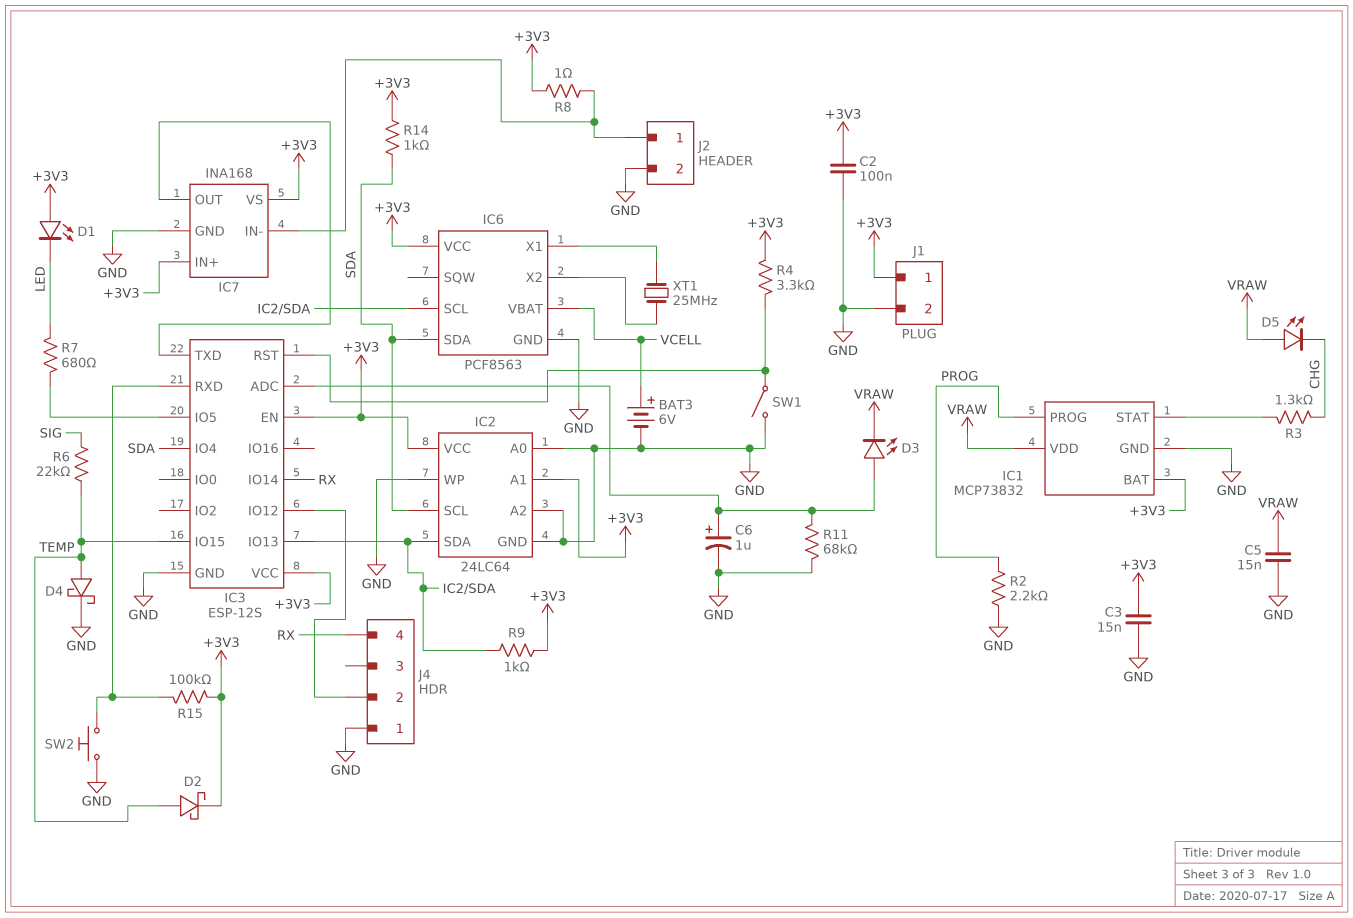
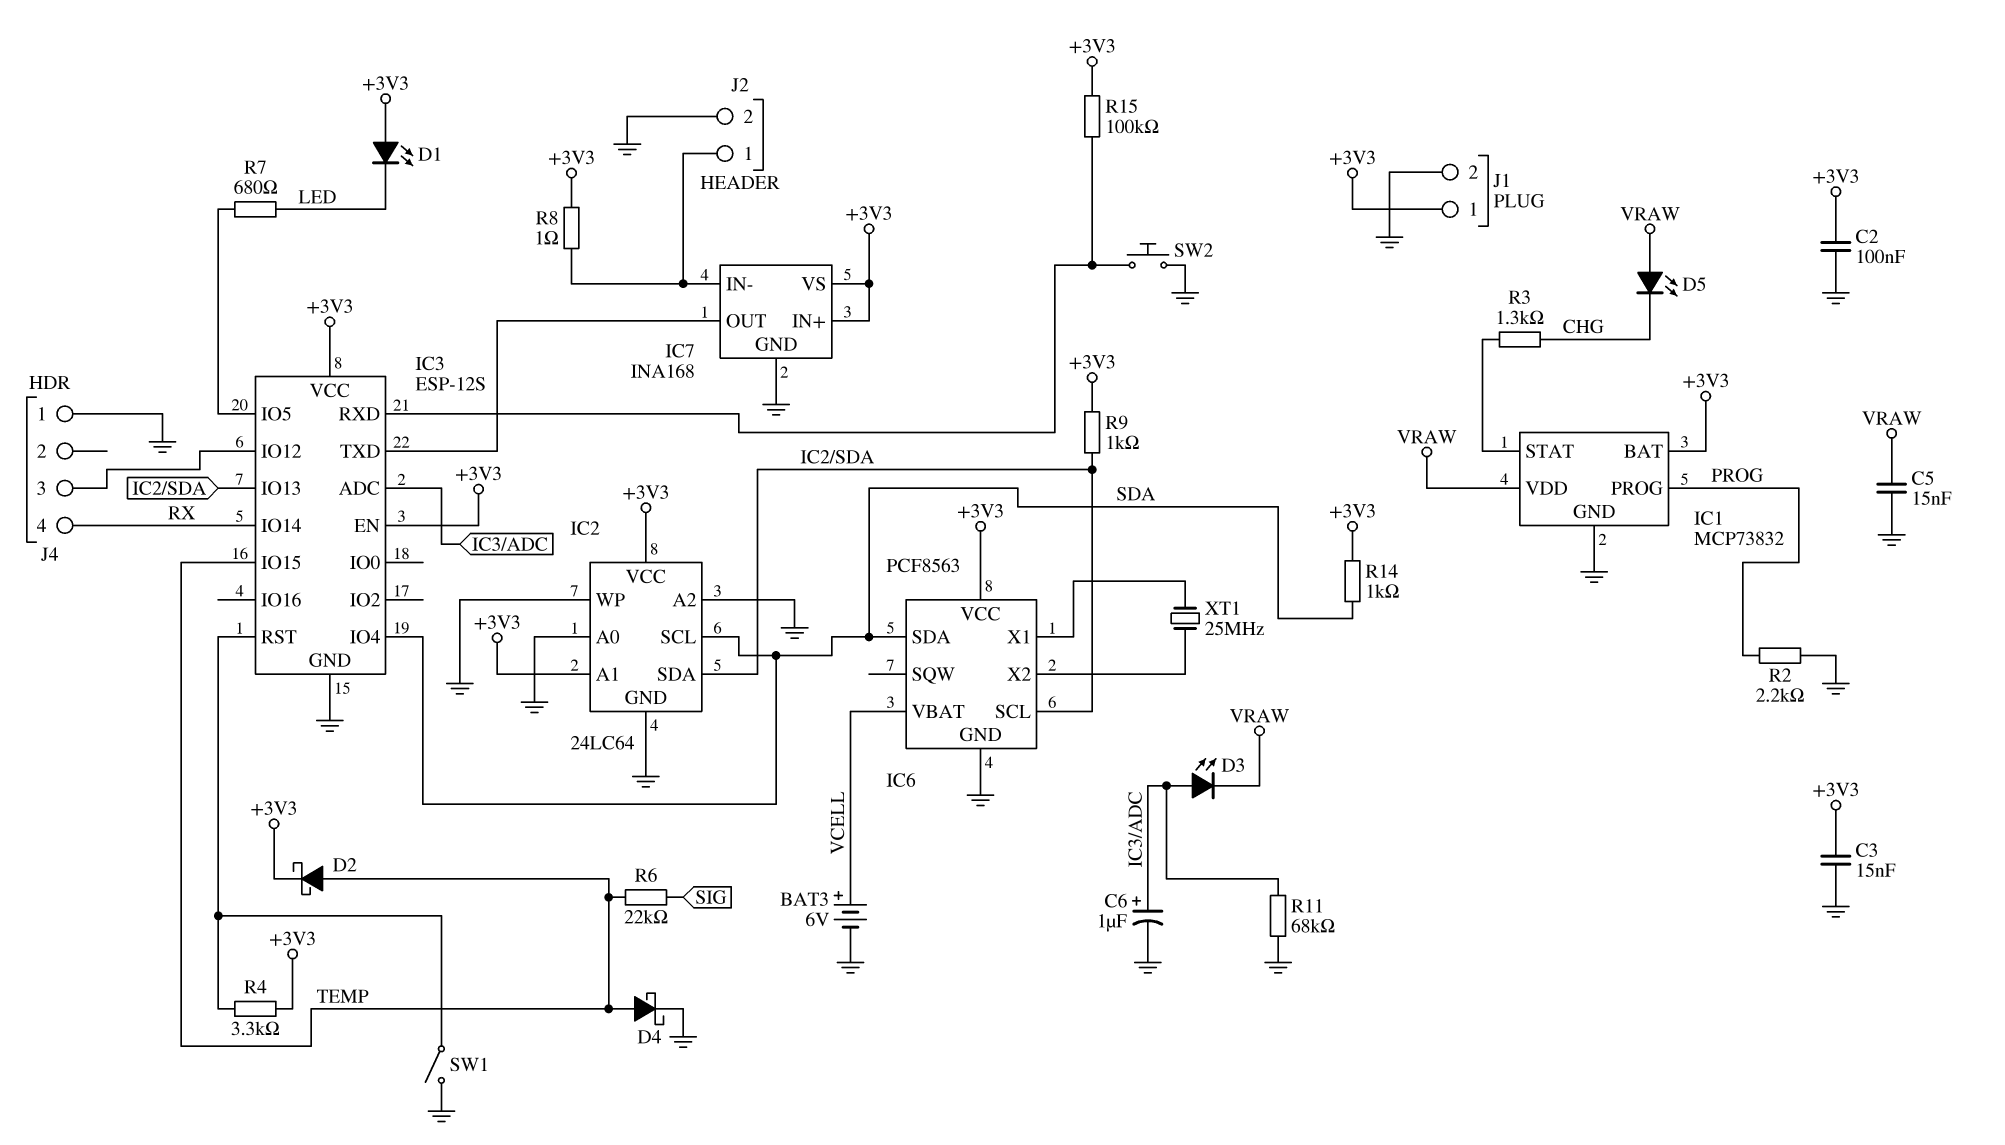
J4 pin 2: IC3/IO12 -> none
J4 pin 3: none -> IC3/IO12

